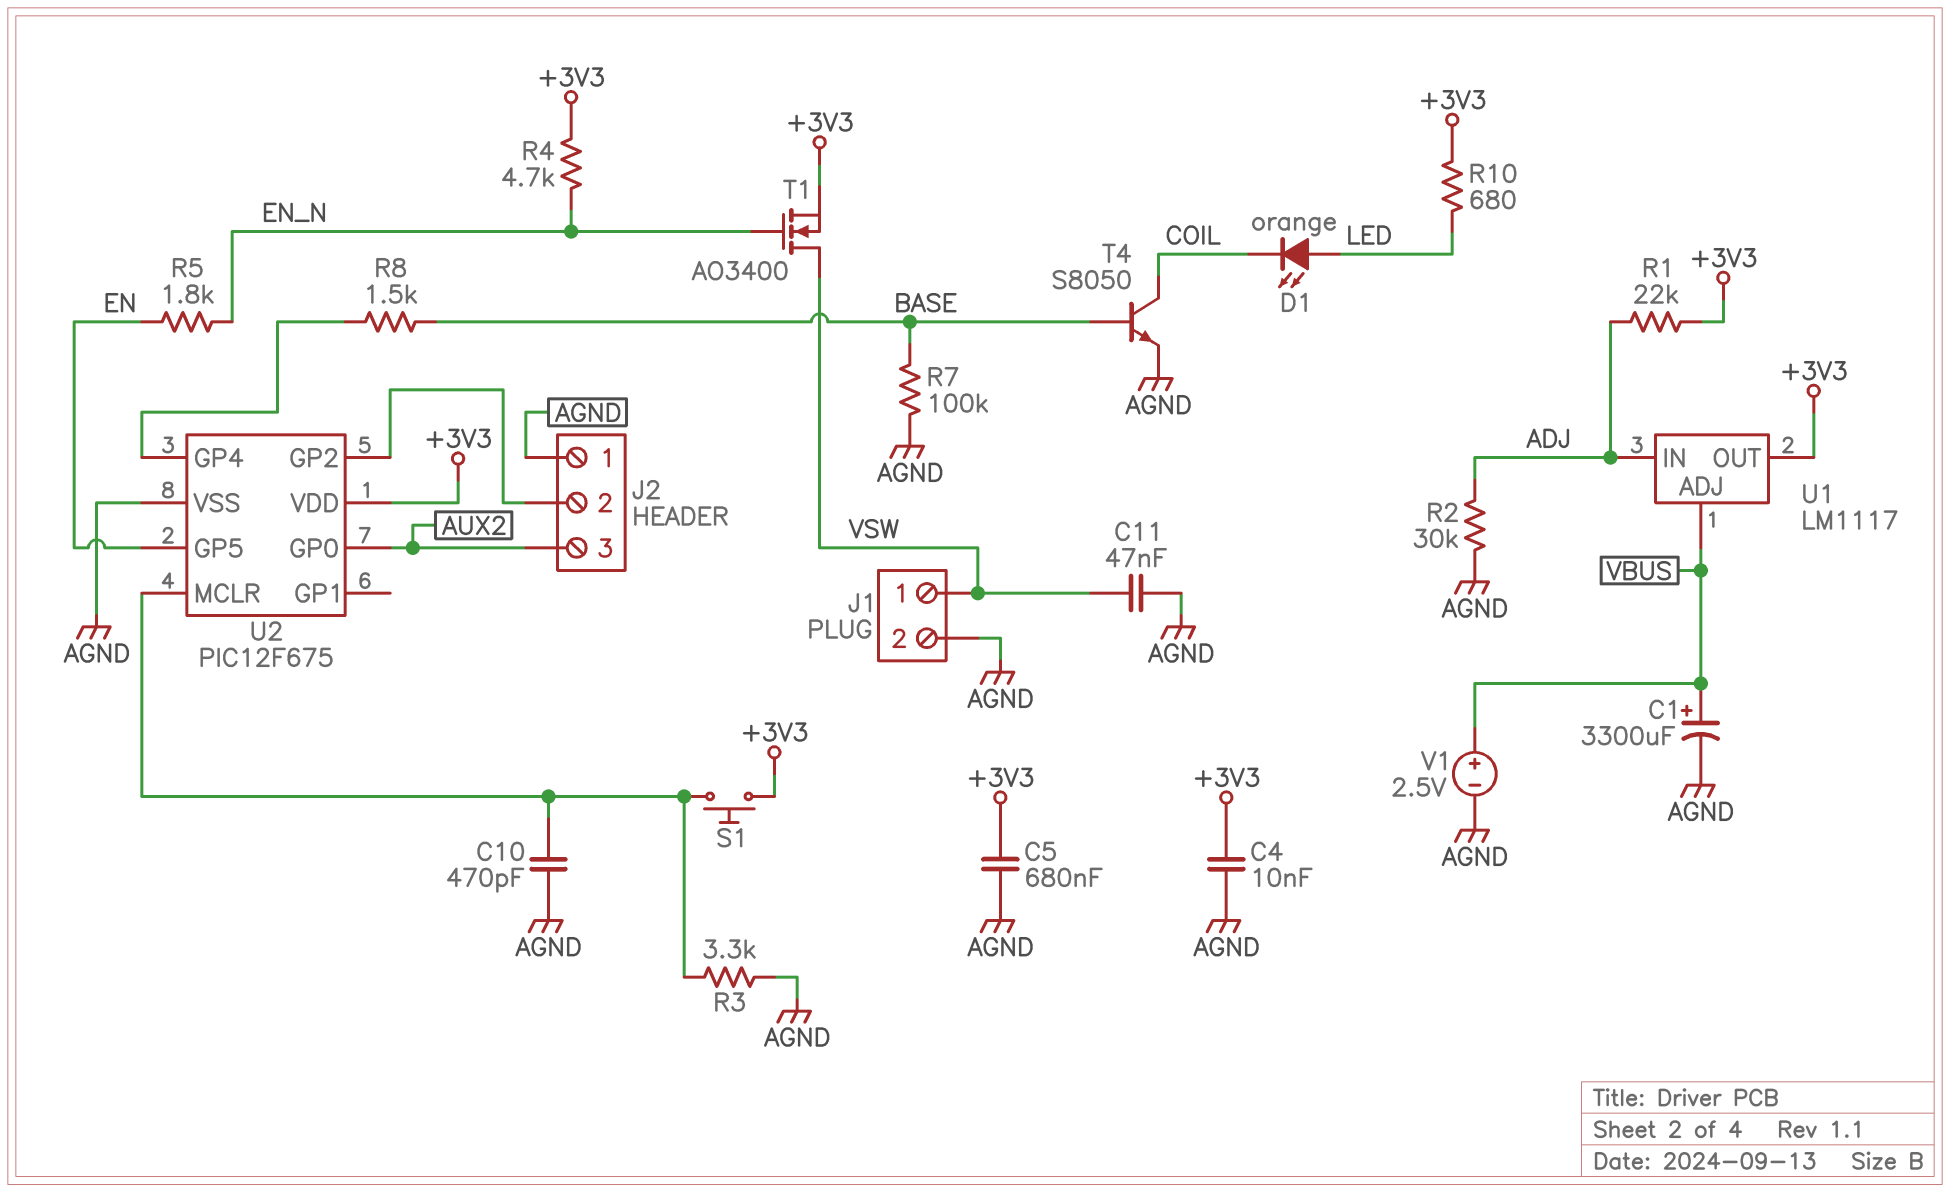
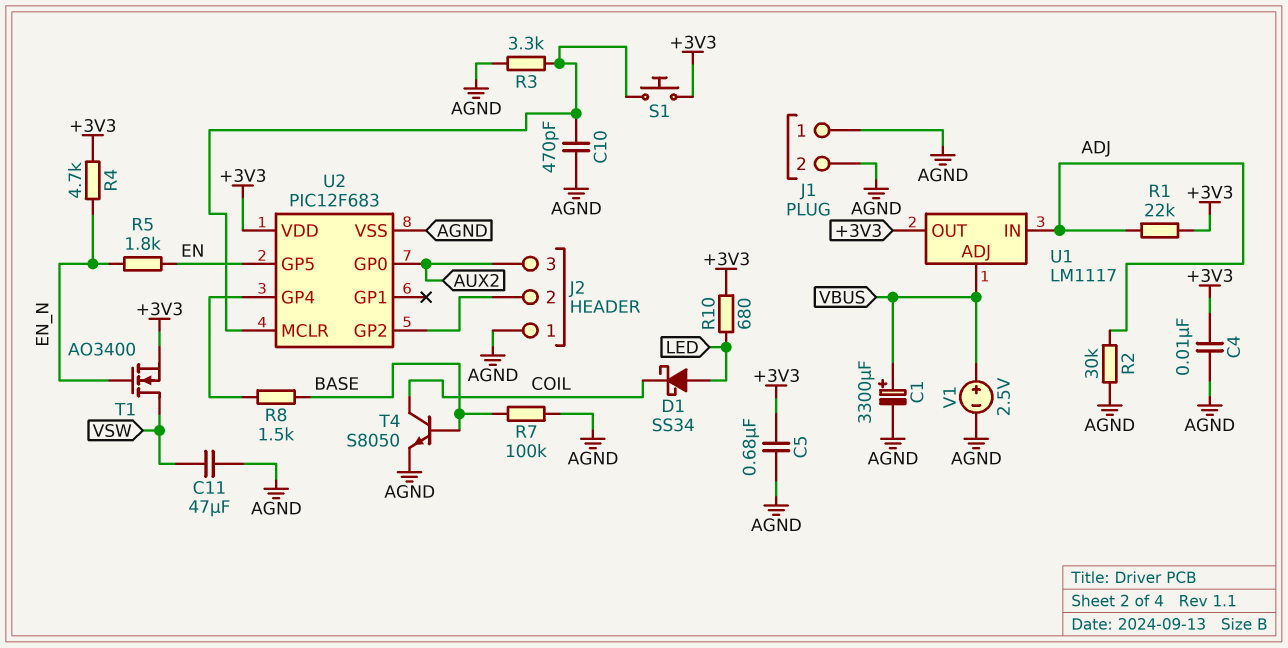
C11: 47nF (AGND, VSW) -> 47uF (AGND, VSW)
D1: LED orange (A LED, K COIL) -> schottky SS34 (A LED, K COIL)
J1 pin 1: VSW -> AGND
U2: PIC12F675 -> PIC12F683

